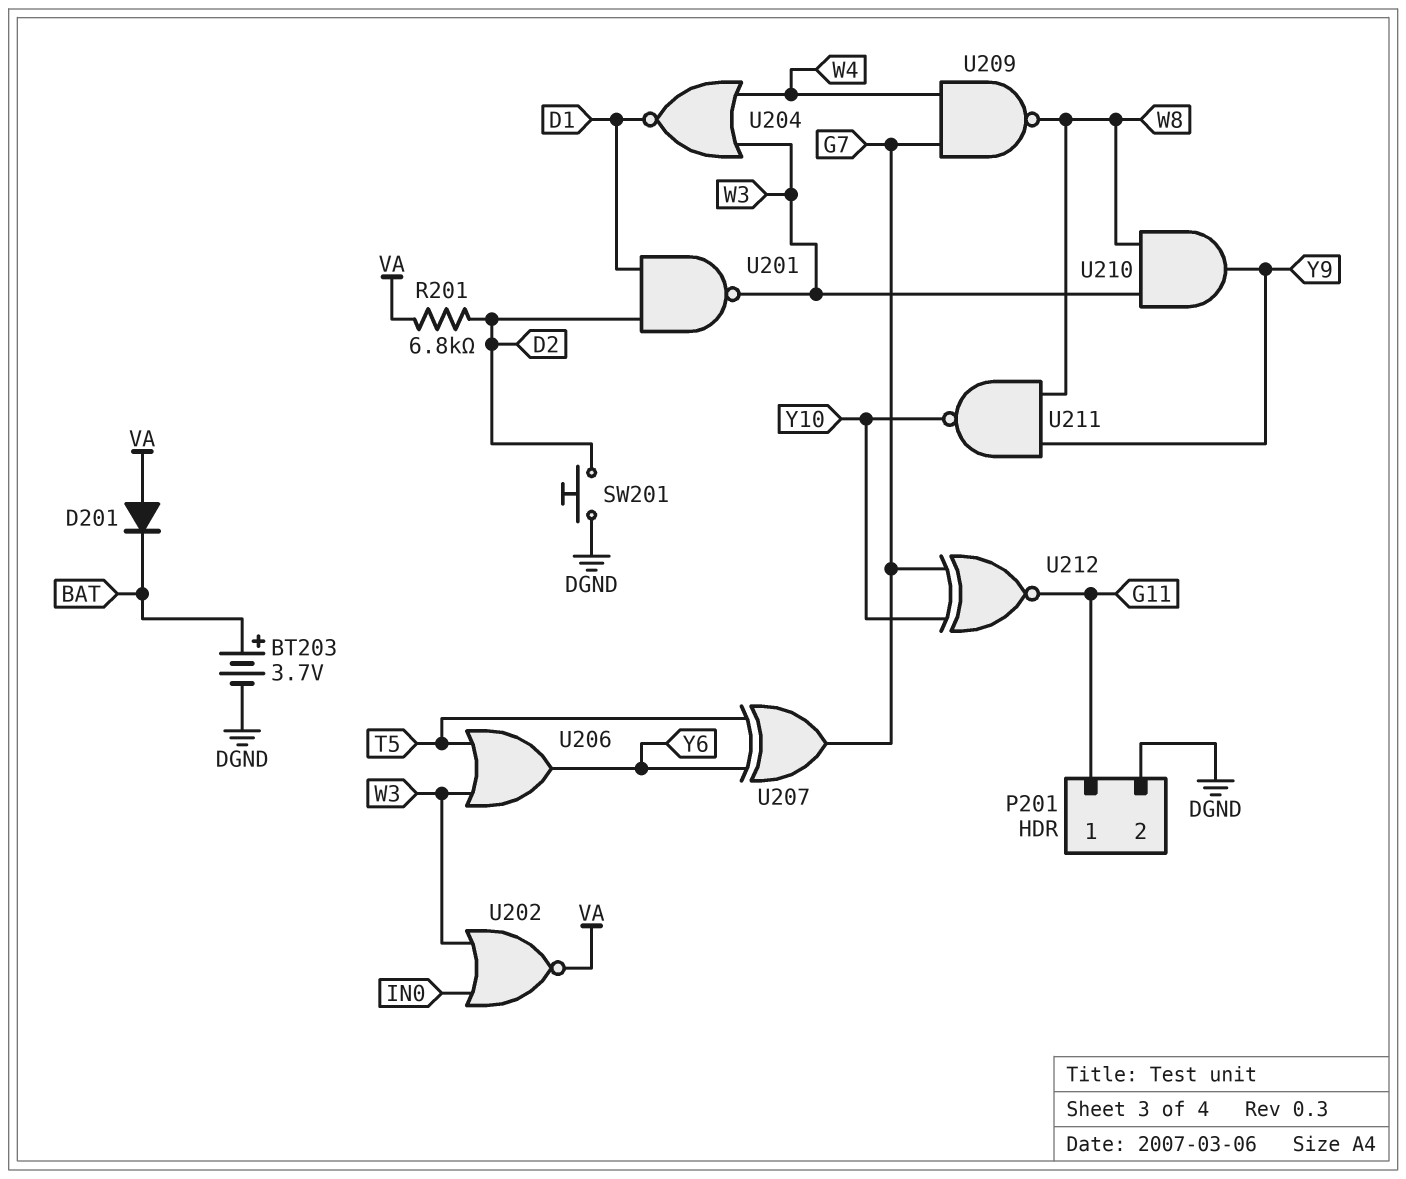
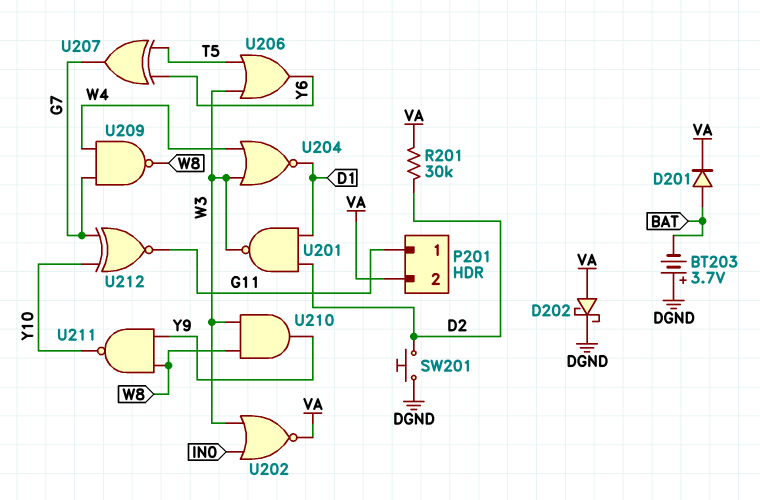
BT203: 3.7V (plus BAT, minus DGND) -> 3.7V (plus DGND, minus BAT)
D201: diode (A VA, K BAT) -> diode (A BAT, K VA)
D202: none -> schottky (A VA, K DGND)
P201 pin 2: DGND -> VA
R201: 6.8k (D2, VA) -> 30k (D2, VA)

